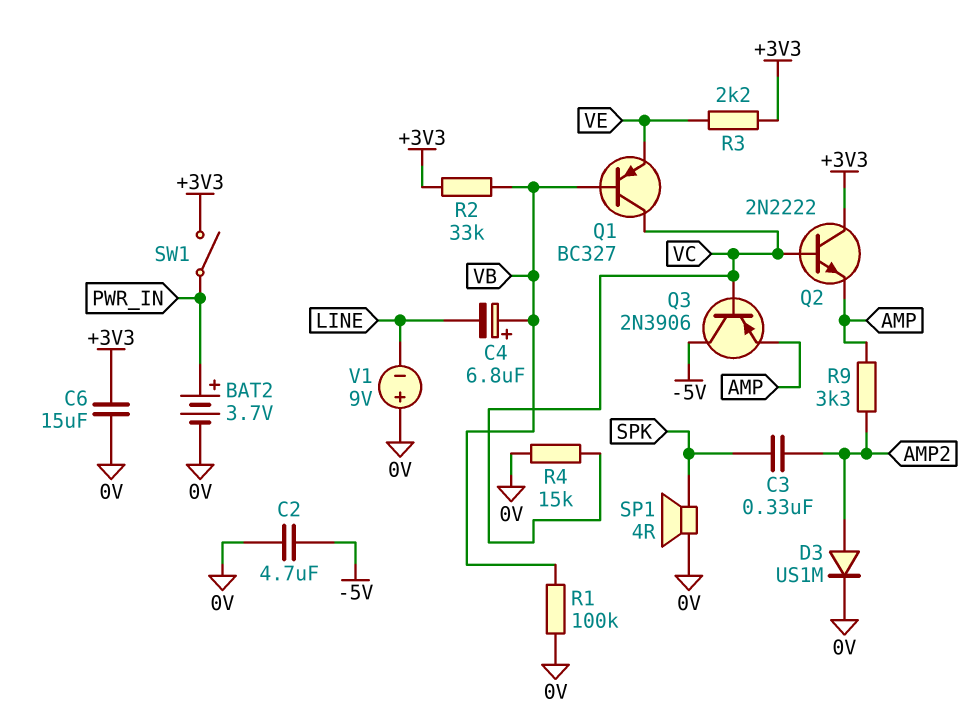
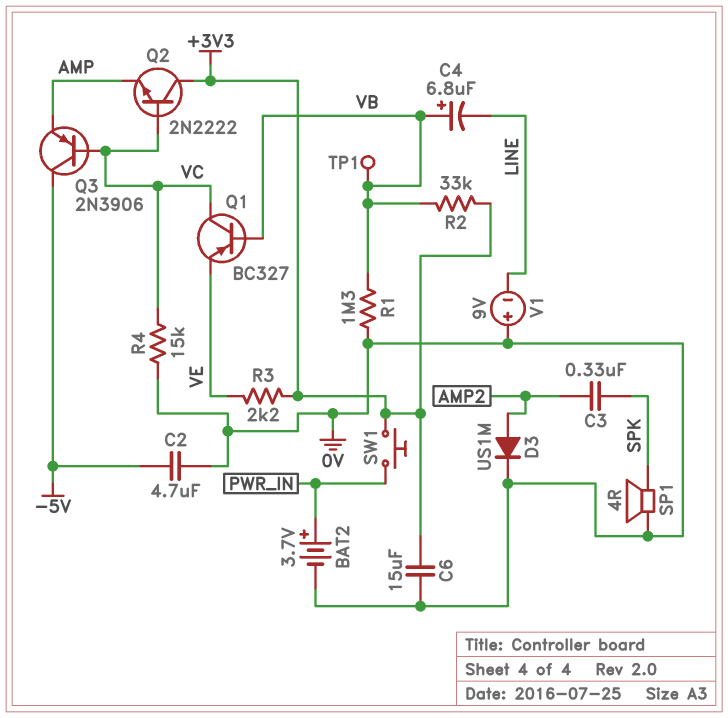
R1: 100k (0V, VB) -> 1.3M (0V, VB)
R9: 3.3k (AMP, AMP2) -> none
SW1: switch (+3V3, PWR_IN) -> button (+3V3, PWR_IN)
TP1: none -> test point (VB)

